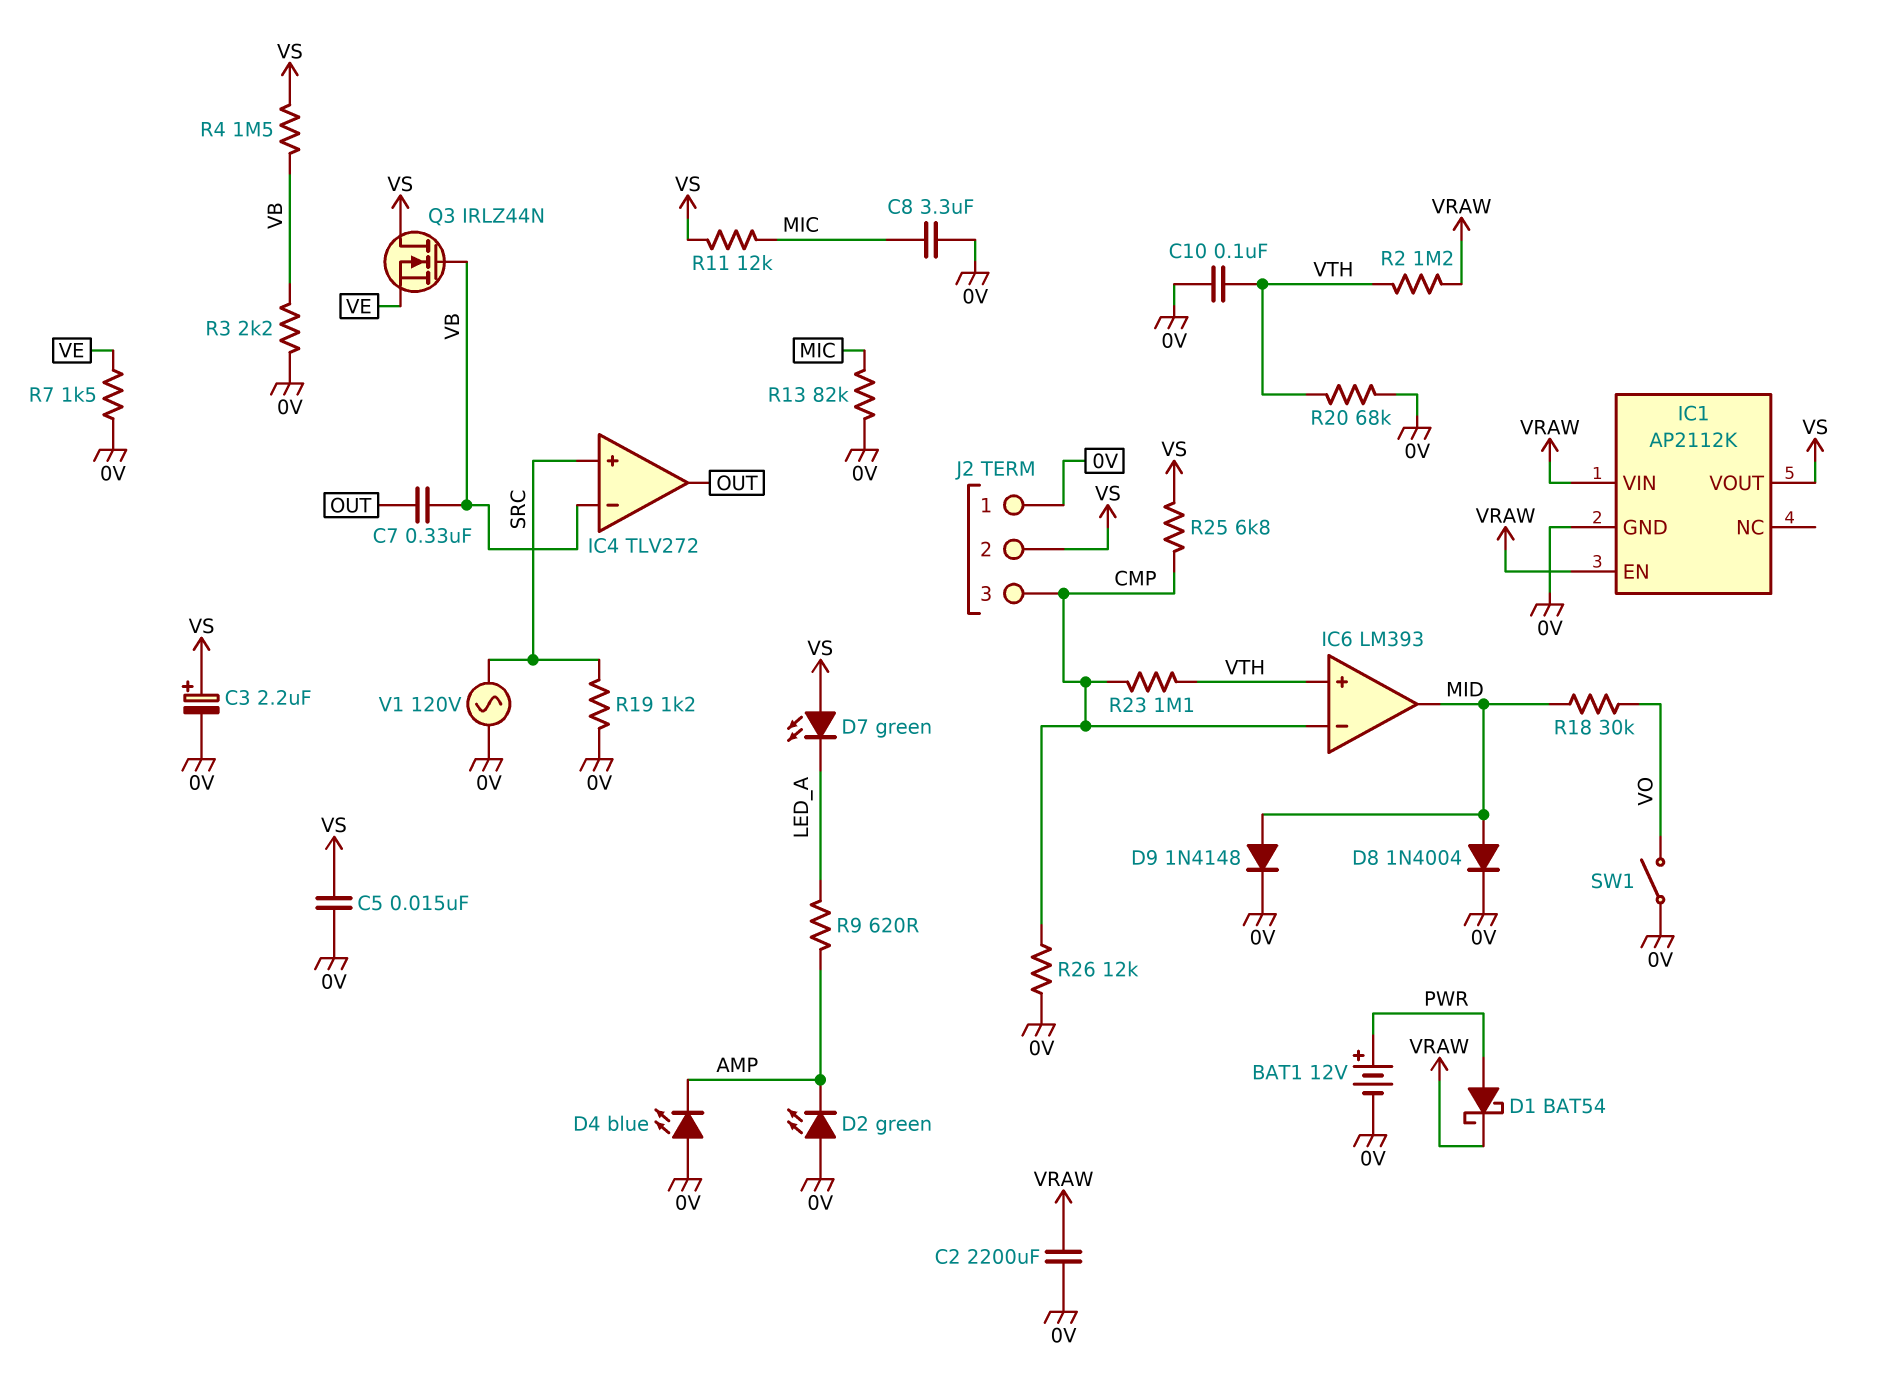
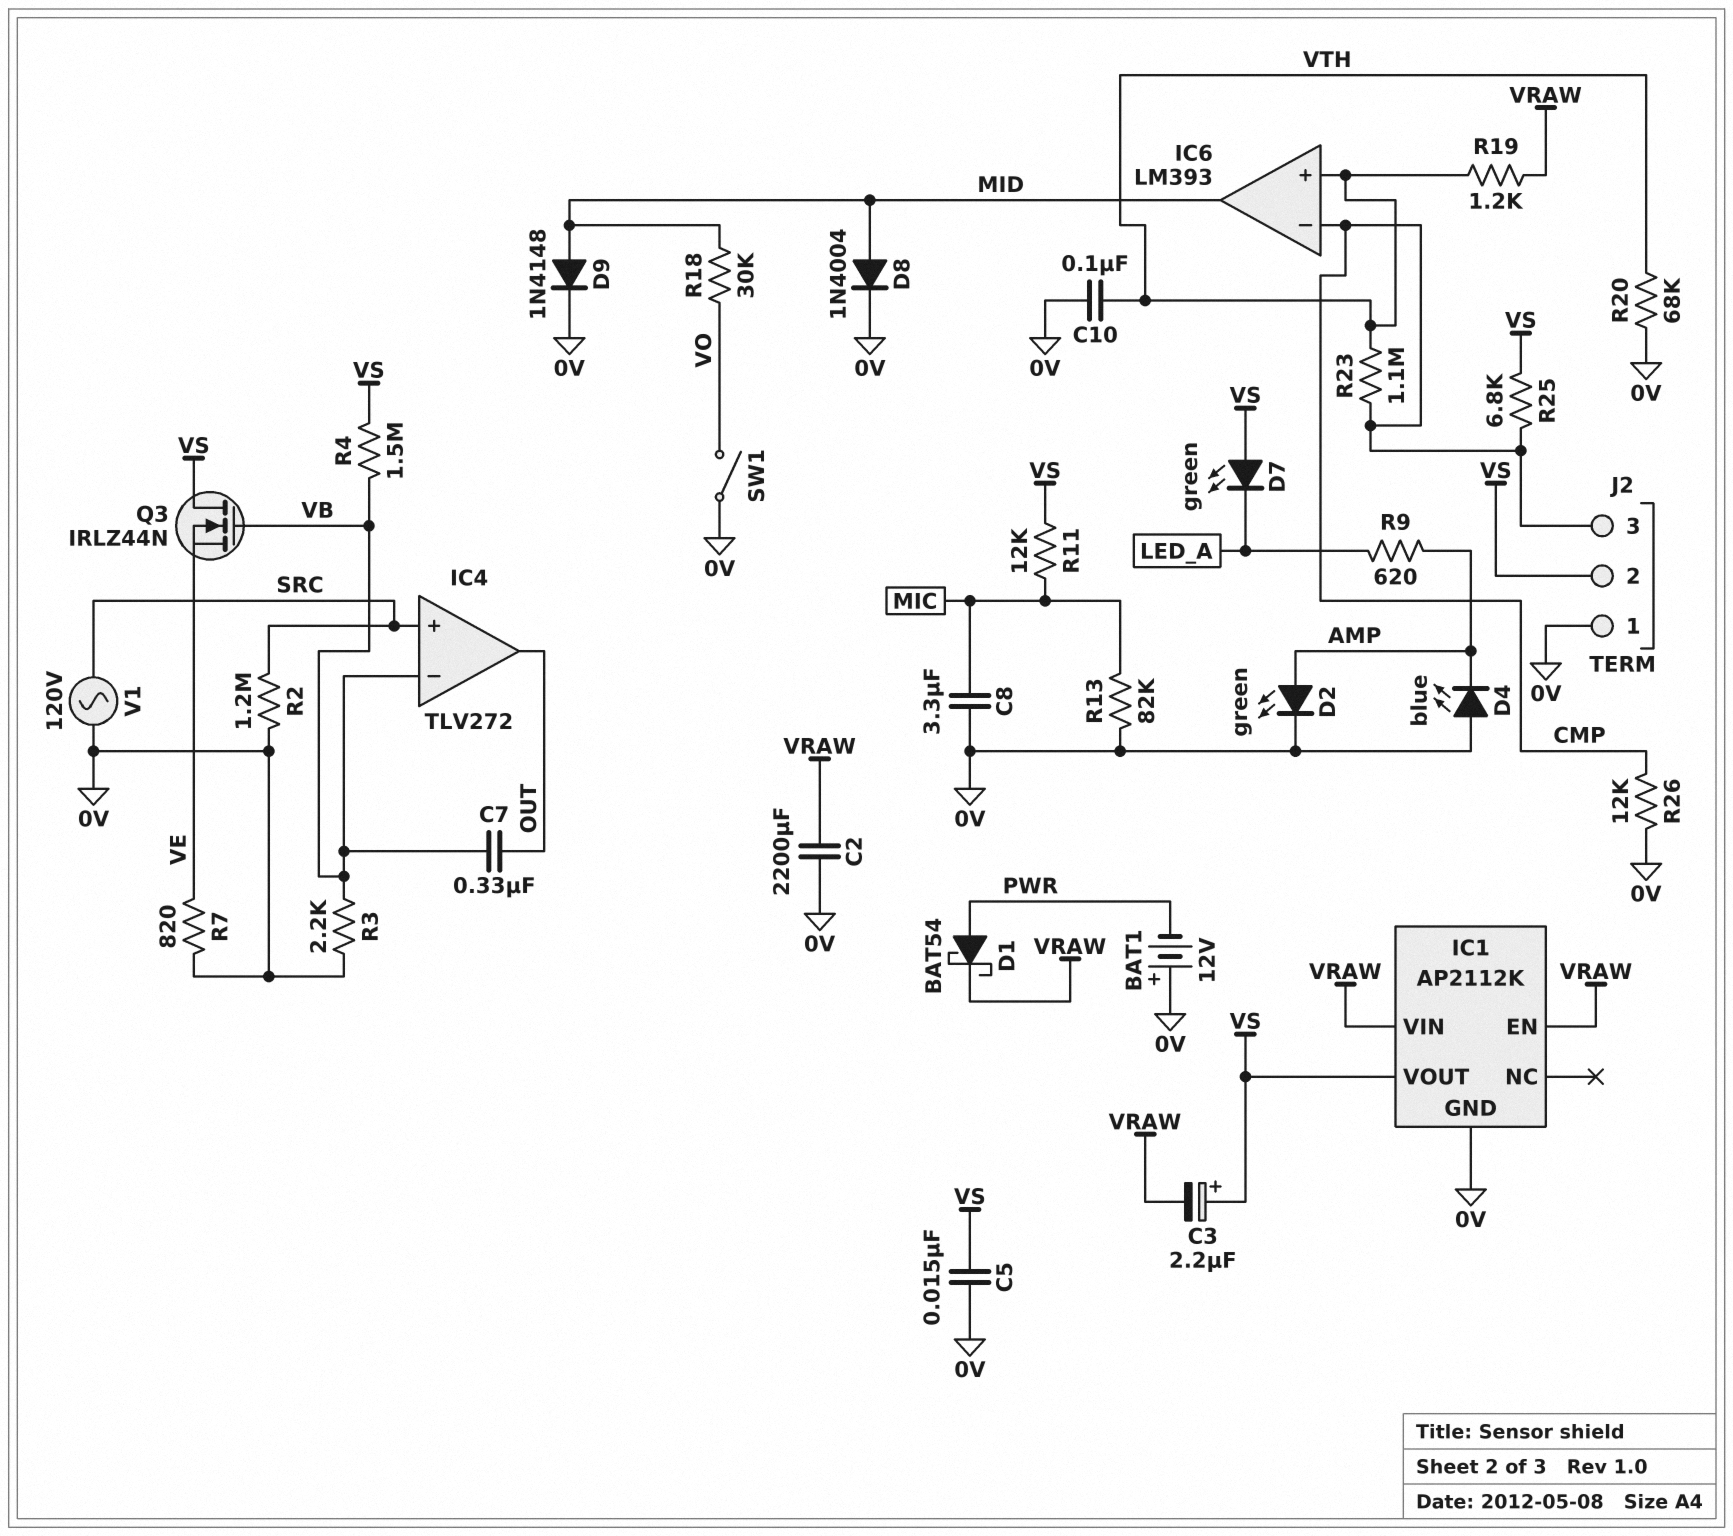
BAT1: 12V (plus PWR, minus 0V) -> 12V (plus 0V, minus PWR)
C3: 2.2uF (plus VS, minus 0V) -> 2.2uF (plus VS, minus VRAW)
D2: LED green (A 0V, K AMP) -> LED green (A AMP, K 0V)
R2: 1.2M (VRAW, VTH) -> 1.2M (0V, SRC)
R7: 1.5k (0V, VE) -> 820 (0V, VE)
R19: 1.2k (0V, SRC) -> 1.2k (VRAW, VTH)

